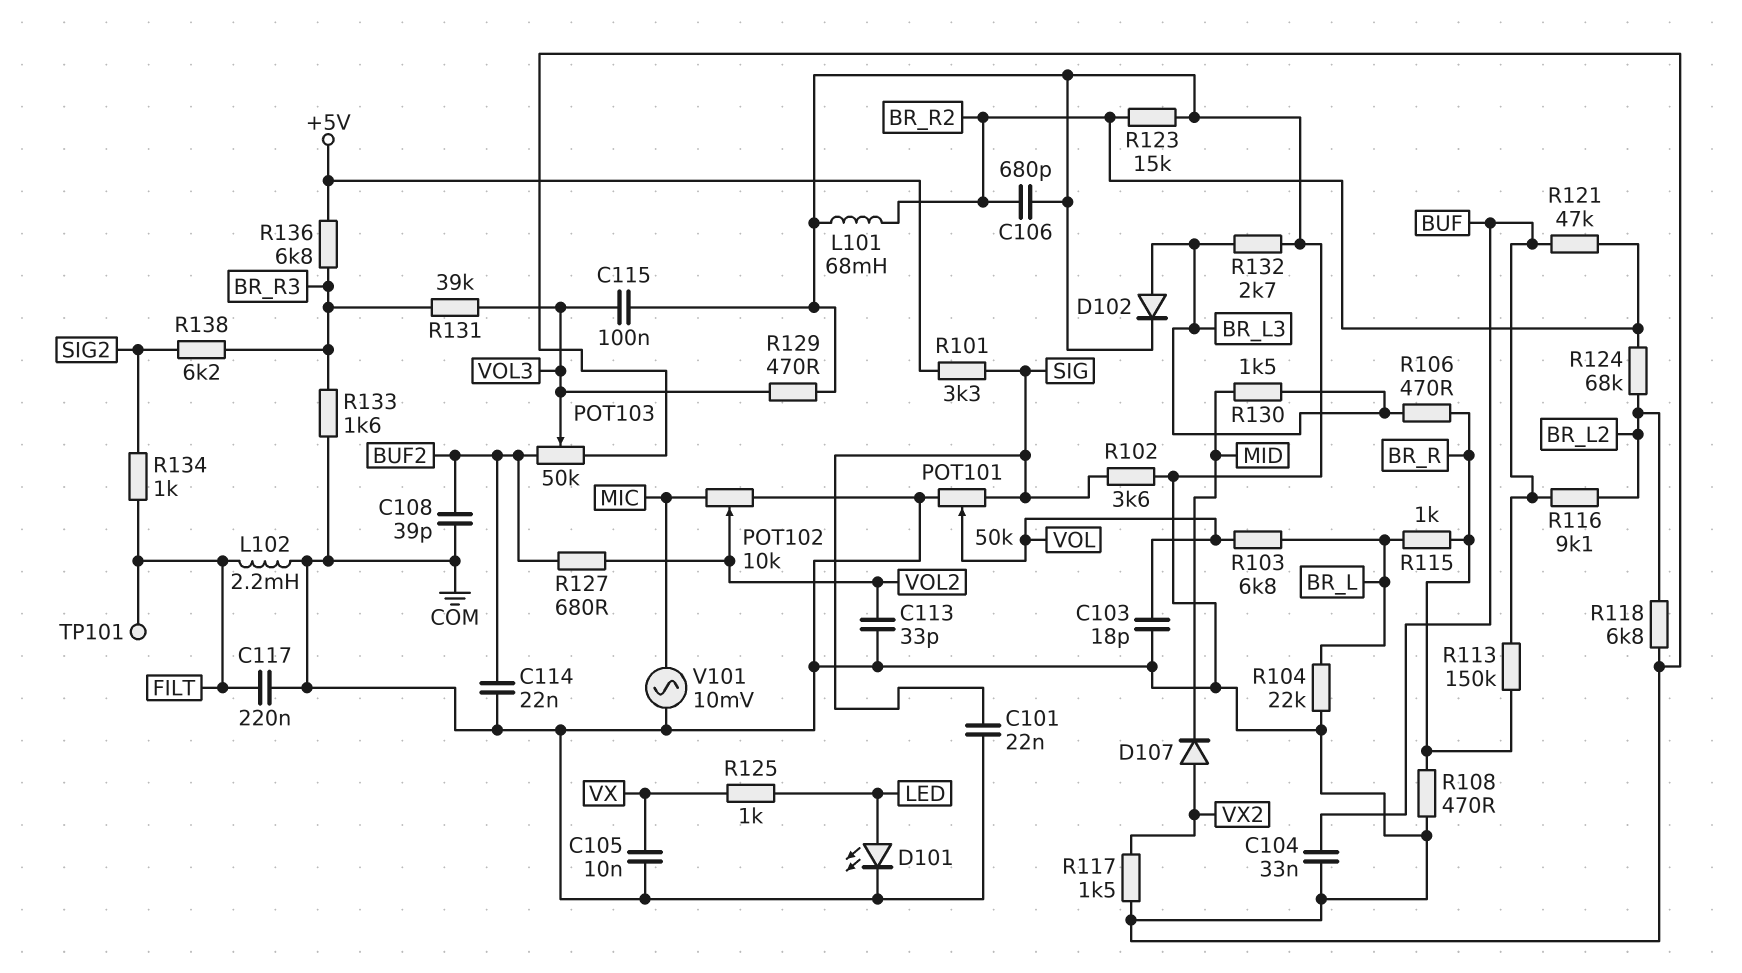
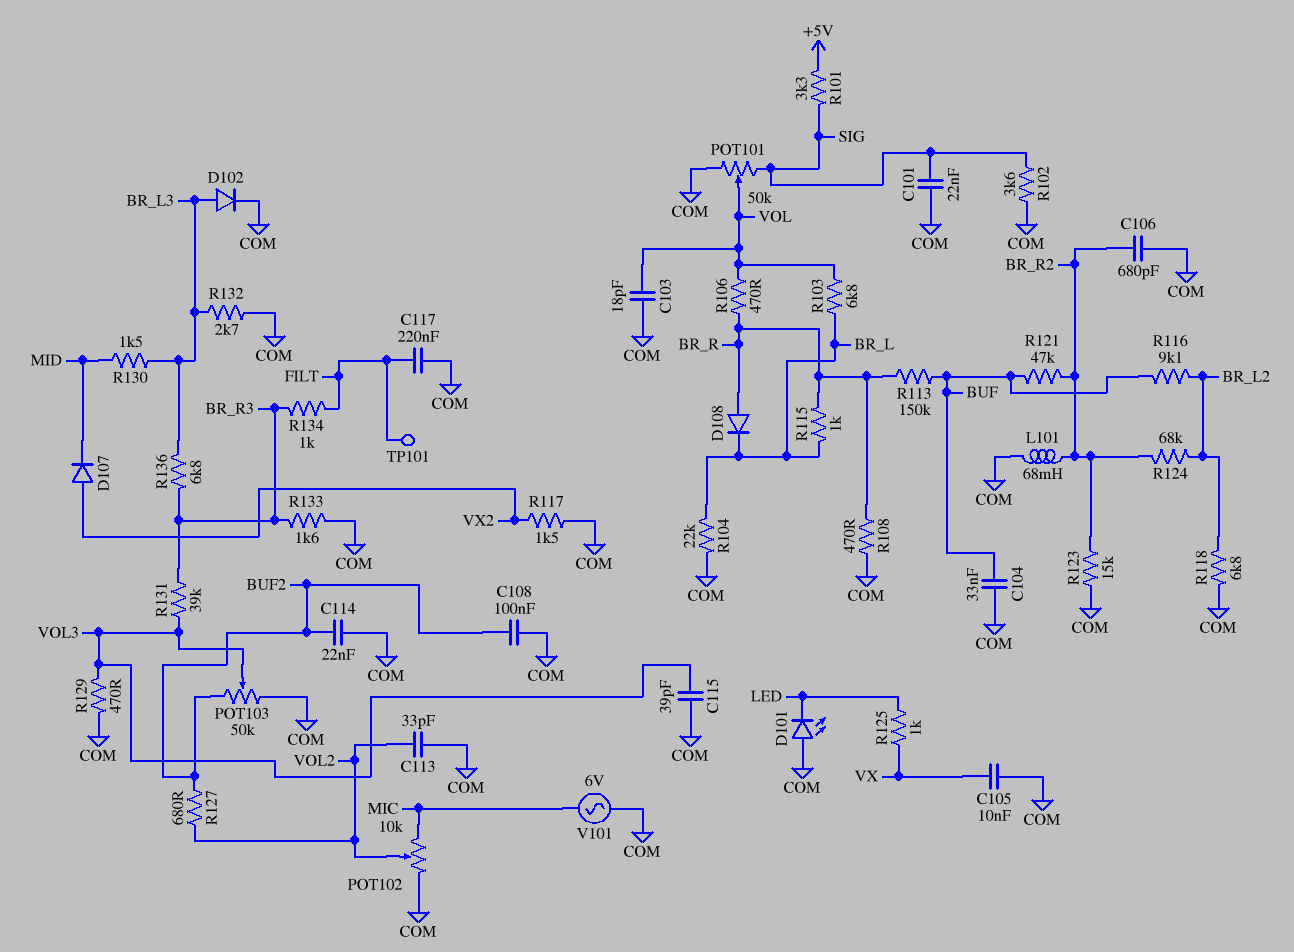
C108: 39pF (BUF2, COM) -> 100nF (BUF2, COM)
C115: 100nF (COM, VOL3) -> 39pF (COM, VOL3)
D101: LED (A LED, K COM) -> LED (A COM, K LED)
D108: none -> diode (A BR_R, K BR_L)
L102: 2.2mH (COM, FILT) -> none
R106: 470 (BR_L3, BR_R) -> 470 (BR_R, VOL)
R134: 1k (FILT, SIG2) -> 1k (BR_R3, FILT)
R136: 6.8k (+5V, BR_R3) -> 6.8k (BR_L3, BR_R3)
R138: 6.2k (BR_R3, SIG2) -> none
V101: AC 10mV (COM, MIC) -> AC 6V (COM, MIC)

